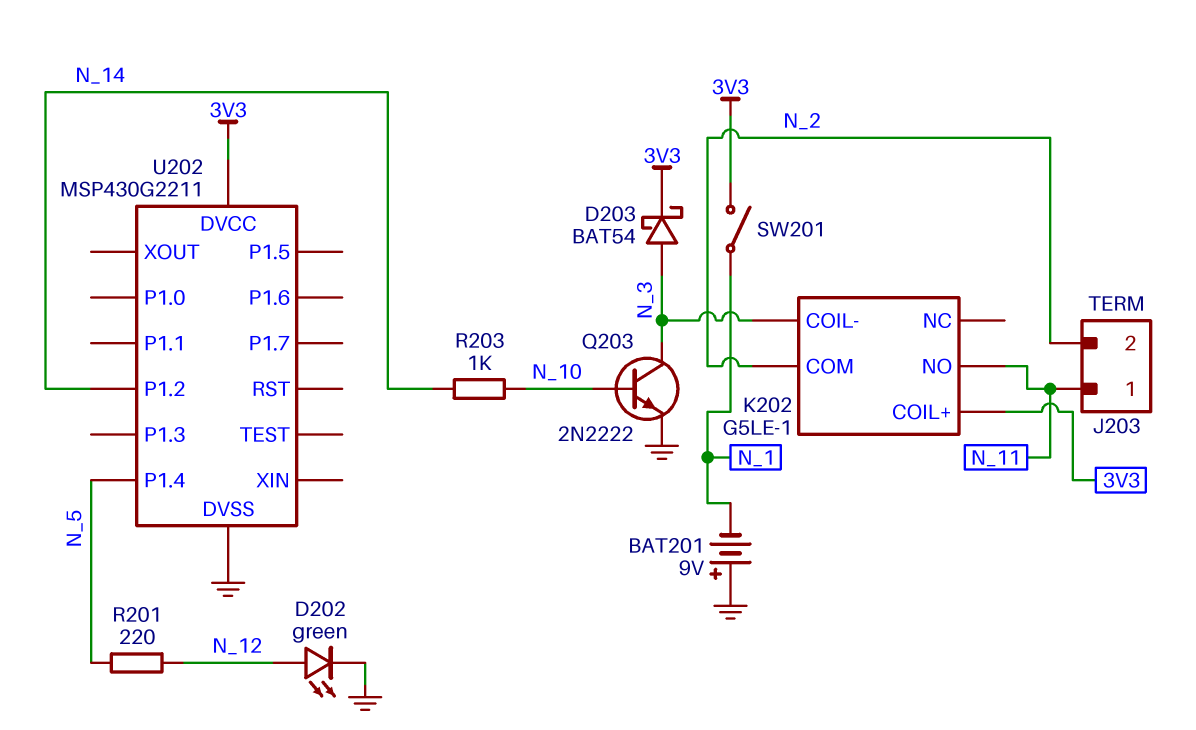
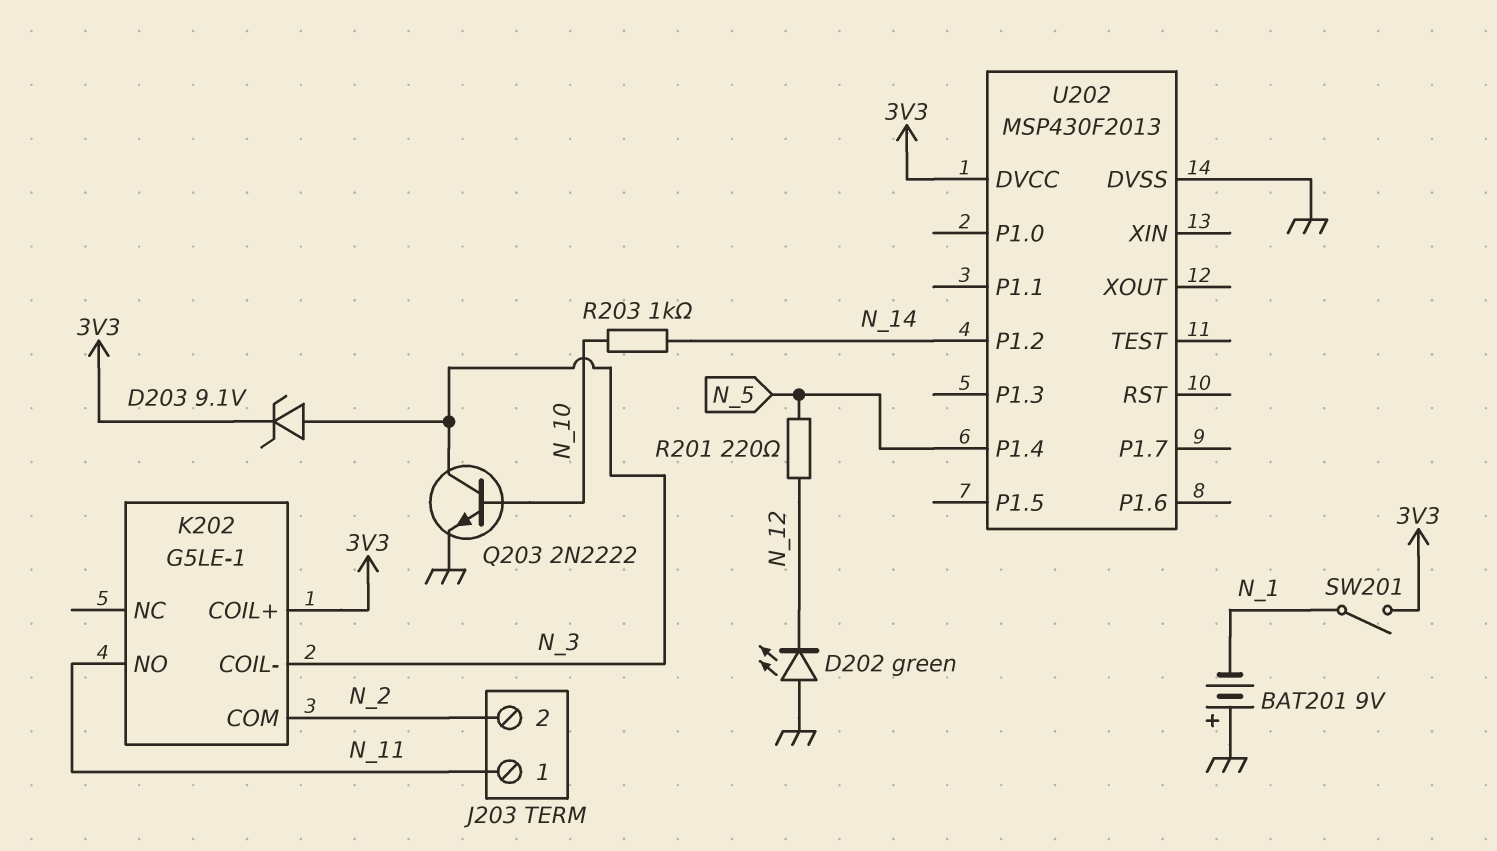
D202: LED green (A N_12, K GND) -> LED green (A GND, K N_12)
D203: schottky BAT54 (A N_3, K 3V3) -> zener 9.1V (A N_3, K 3V3)
U202: MSP430G2211 -> MSP430F2013

